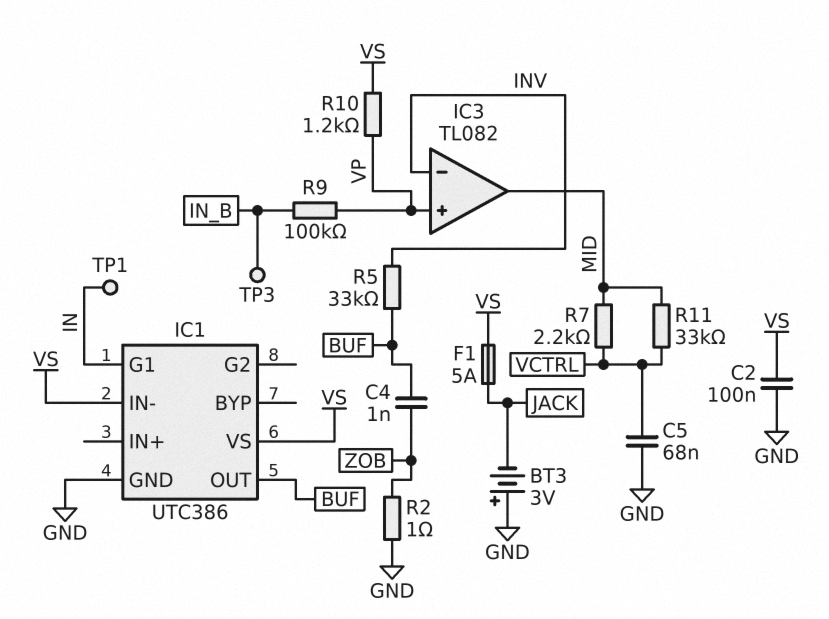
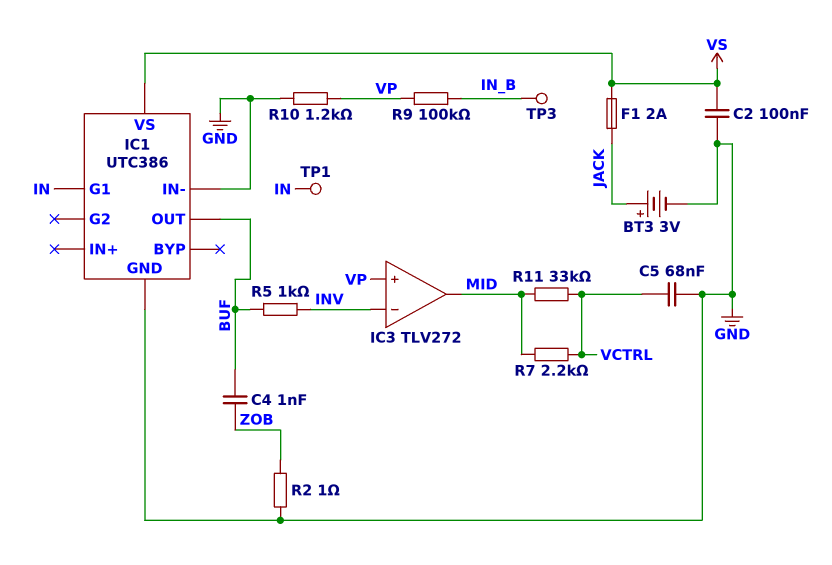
BT3: 3V (plus GND, minus JACK) -> 3V (plus JACK, minus GND)
F1: 5A (JACK, VS) -> 2A (JACK, VS)
IC1 pin IN-: VS -> GND
IC3: TL082 -> TLV272
R5: 33k (BUF, INV) -> 1k (BUF, INV)
R10: 1.2k (VP, VS) -> 1.2k (GND, VP)

